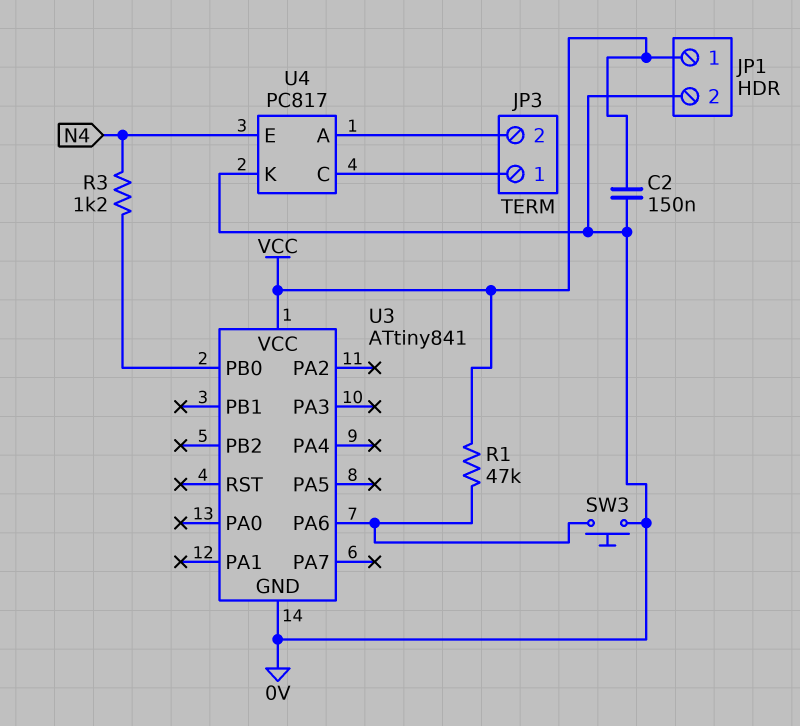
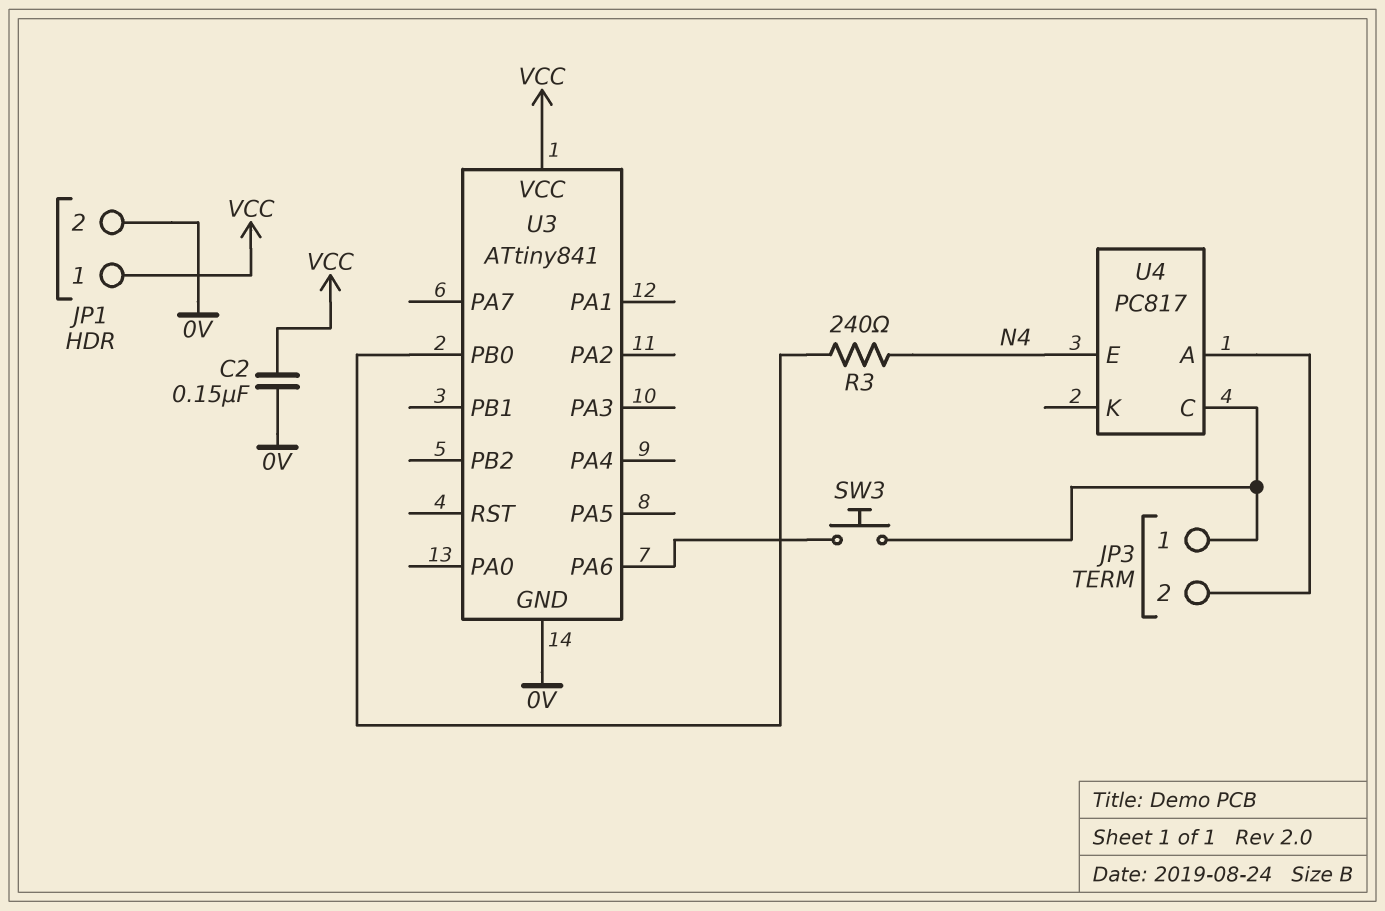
R1: 47k (U3/PA6, VCC) -> none
R3: 1.2k (N4, U3/PB0) -> 240 (N4, U3/PB0)
SW3: button (0V, U3/PA6) -> button (JP3/1, U3/PA6)
U4 pin K: 0V -> none

